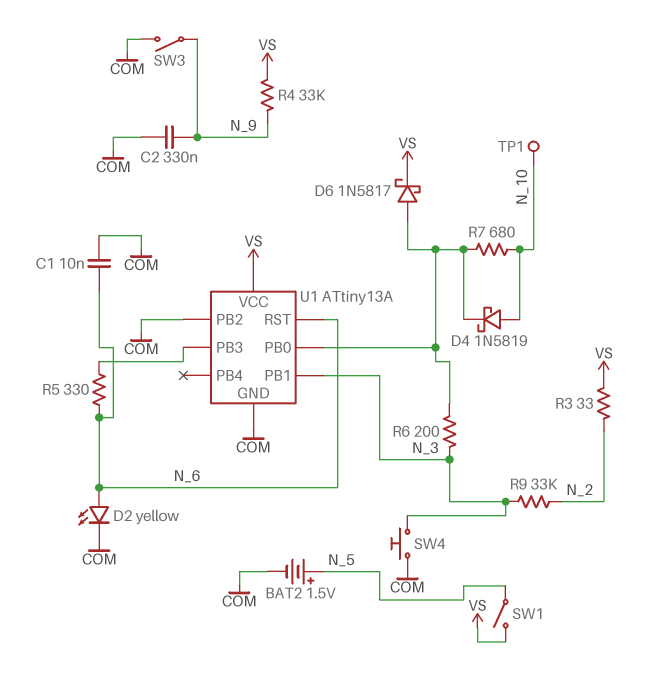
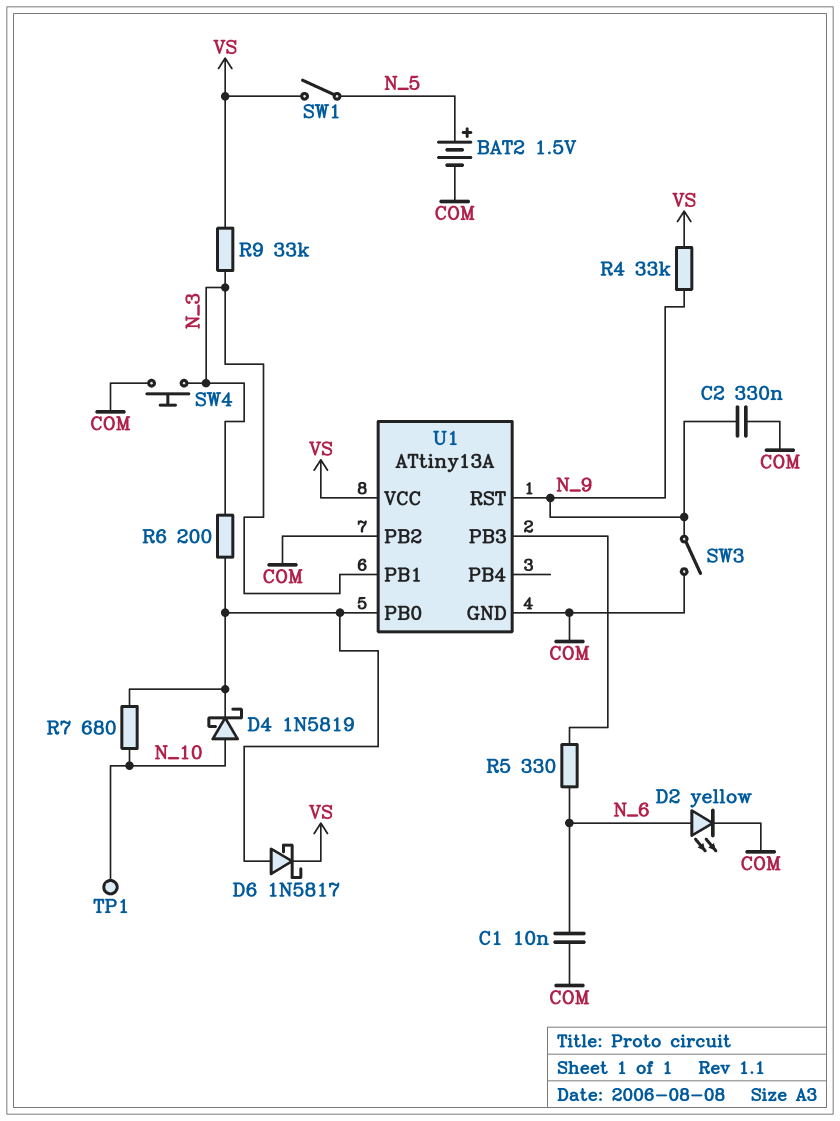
R3: 33 (N_2, VS) -> none
R9: 33k (N_2, N_3) -> 33k (N_3, VS)
U1 pin RST: N_6 -> N_9

